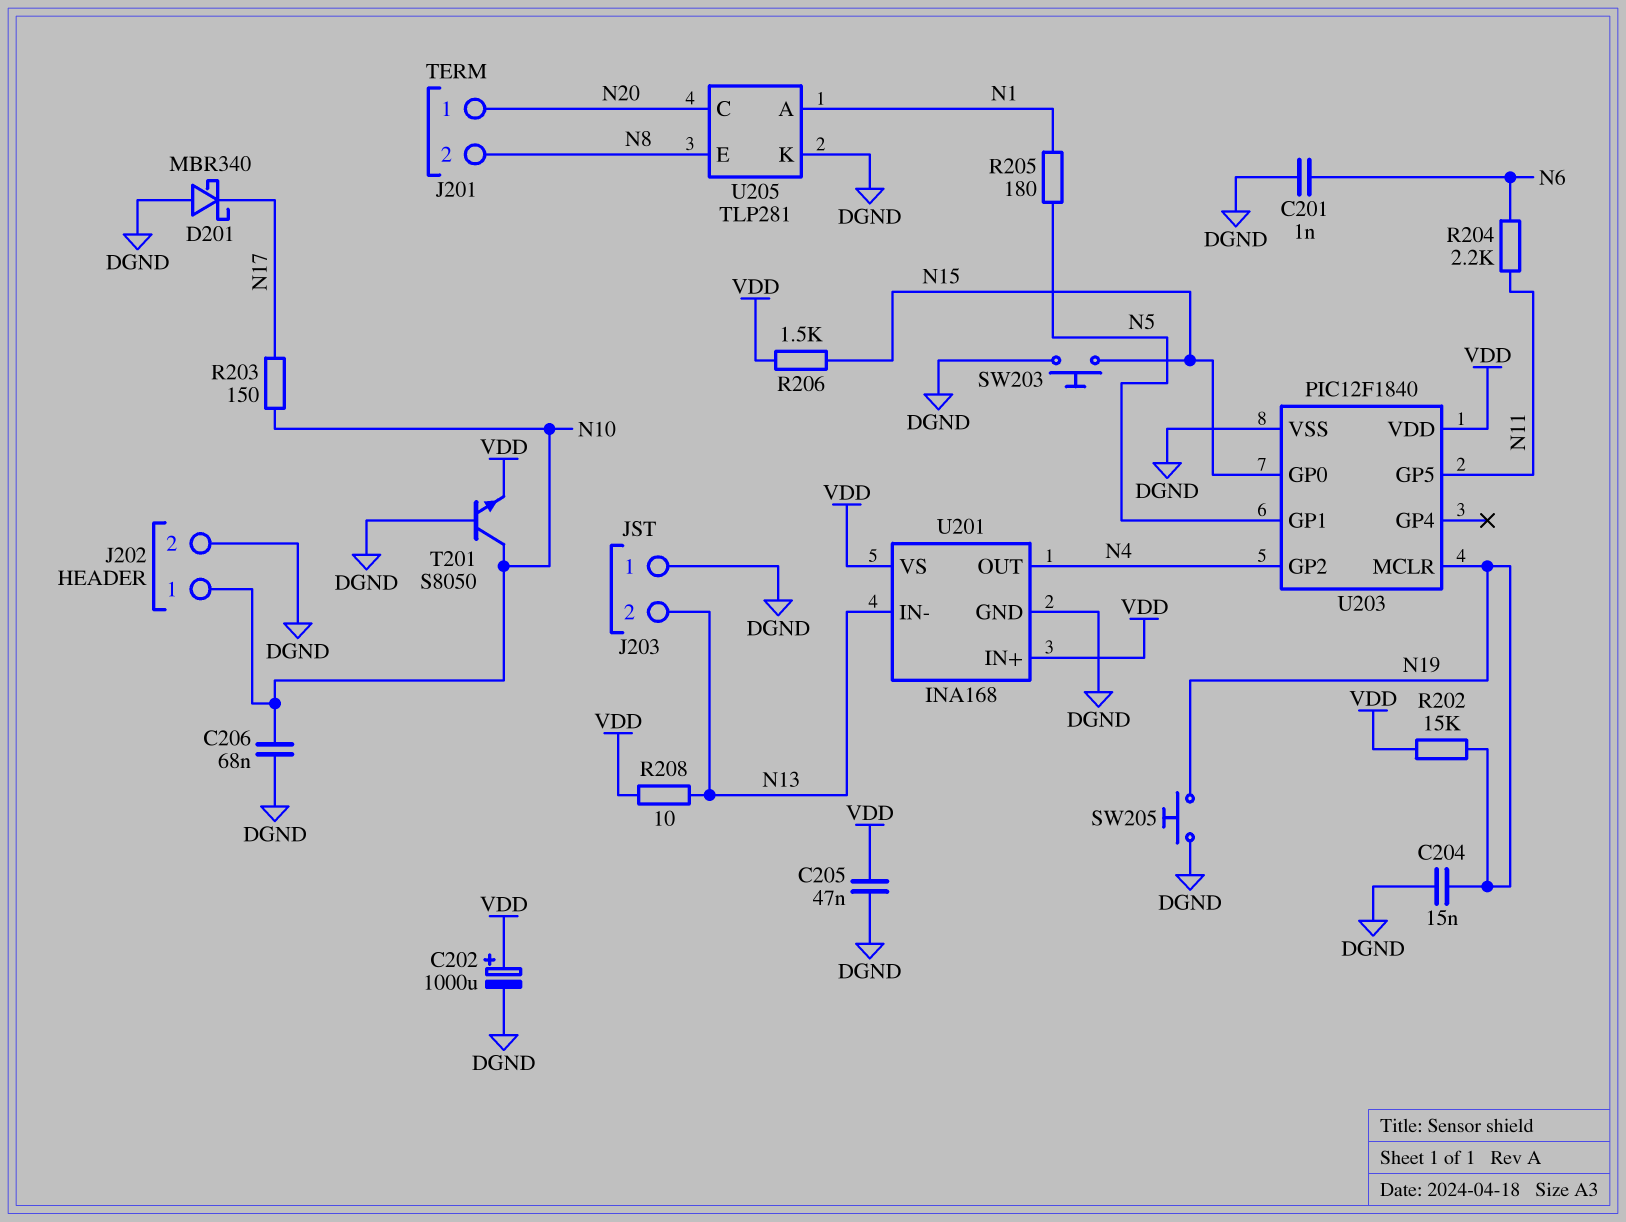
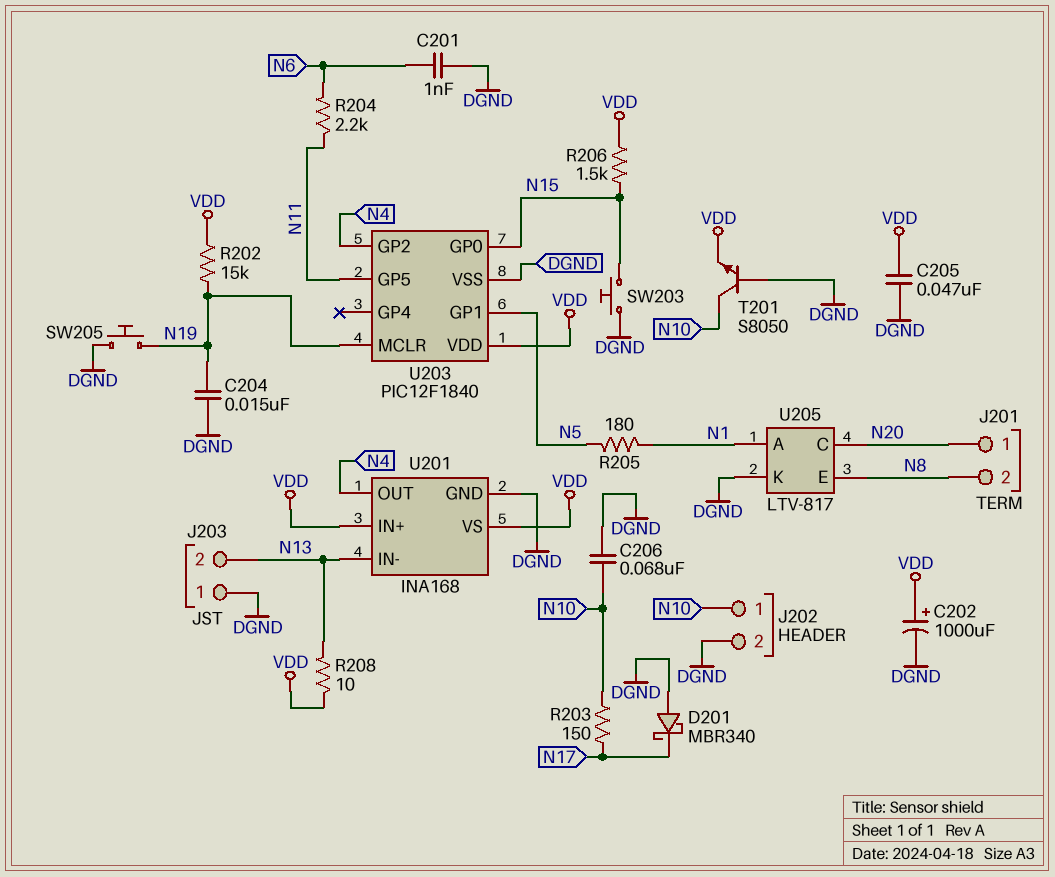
U205: TLP281 -> LTV-817

